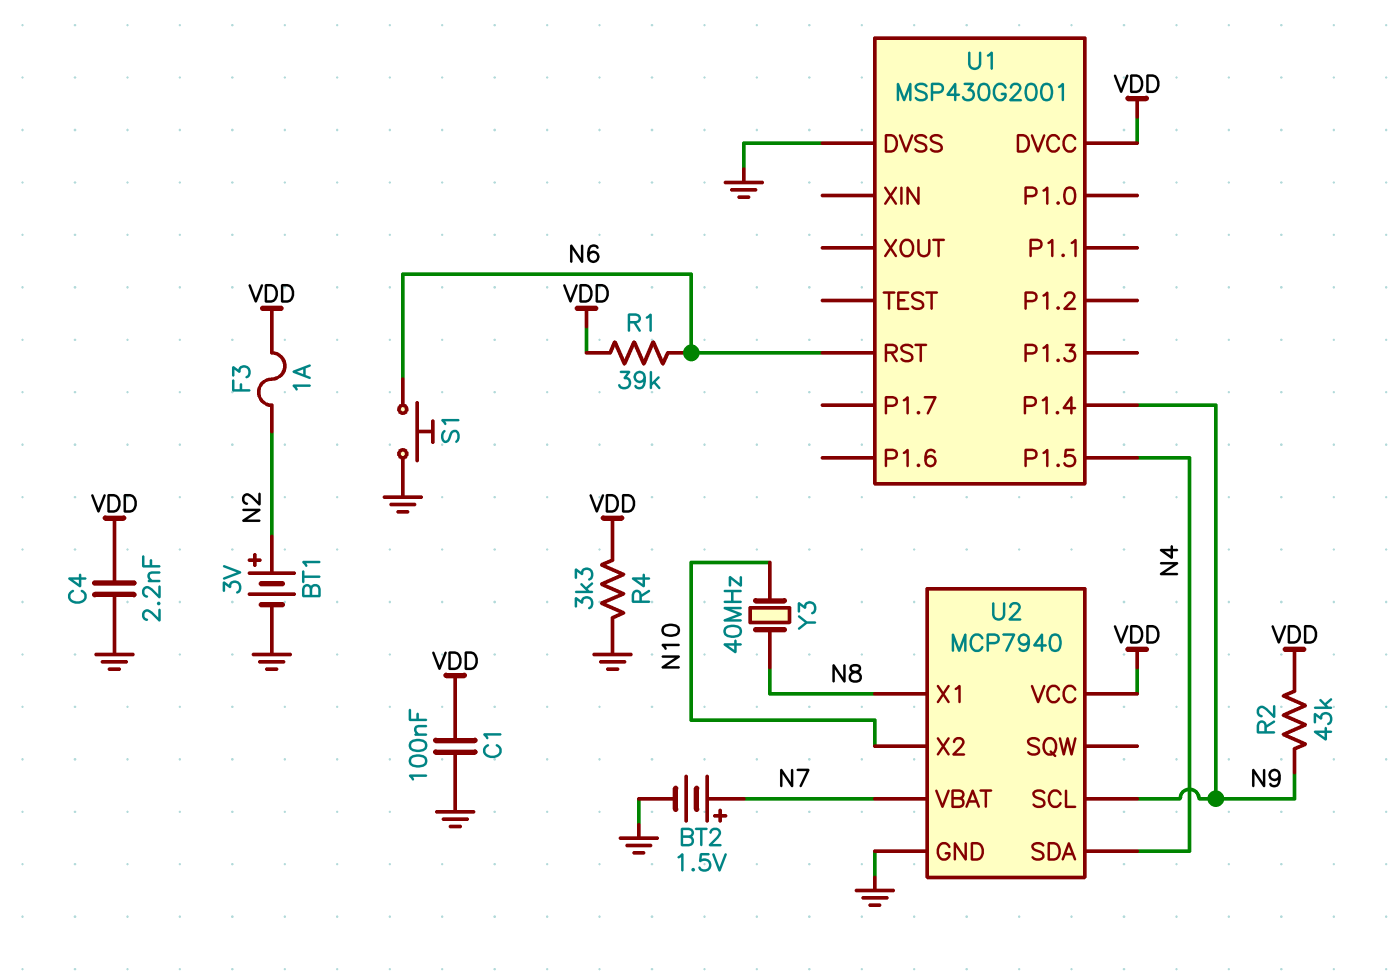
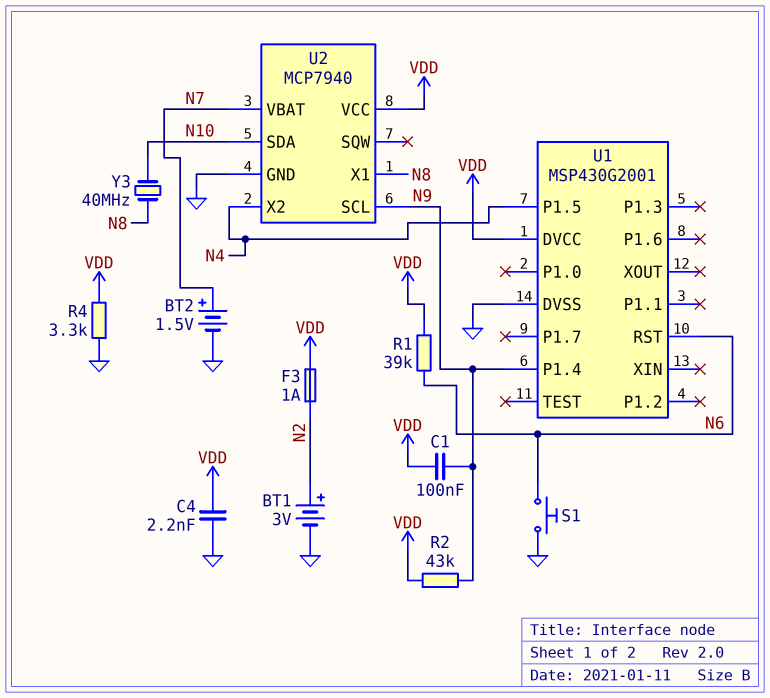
C1: 100nF (GND, VDD) -> 100nF (N9, VDD)
U2 pin SDA: N4 -> N10
U2 pin X2: N10 -> N4

